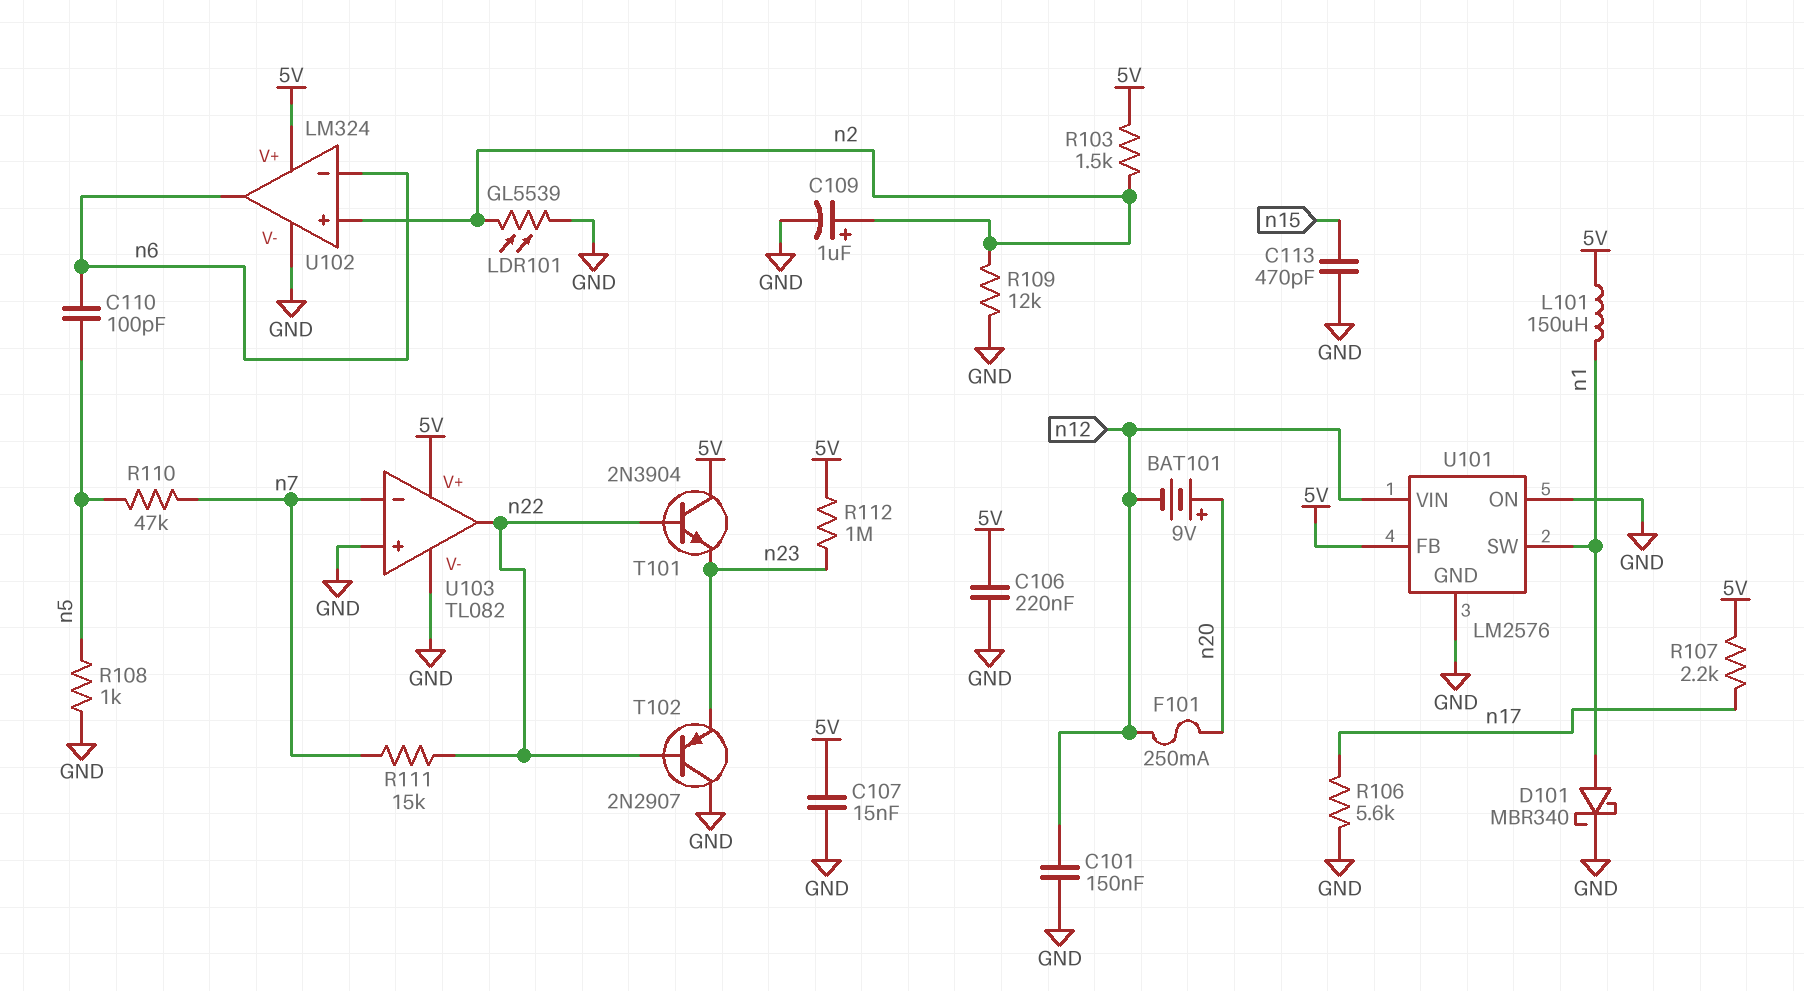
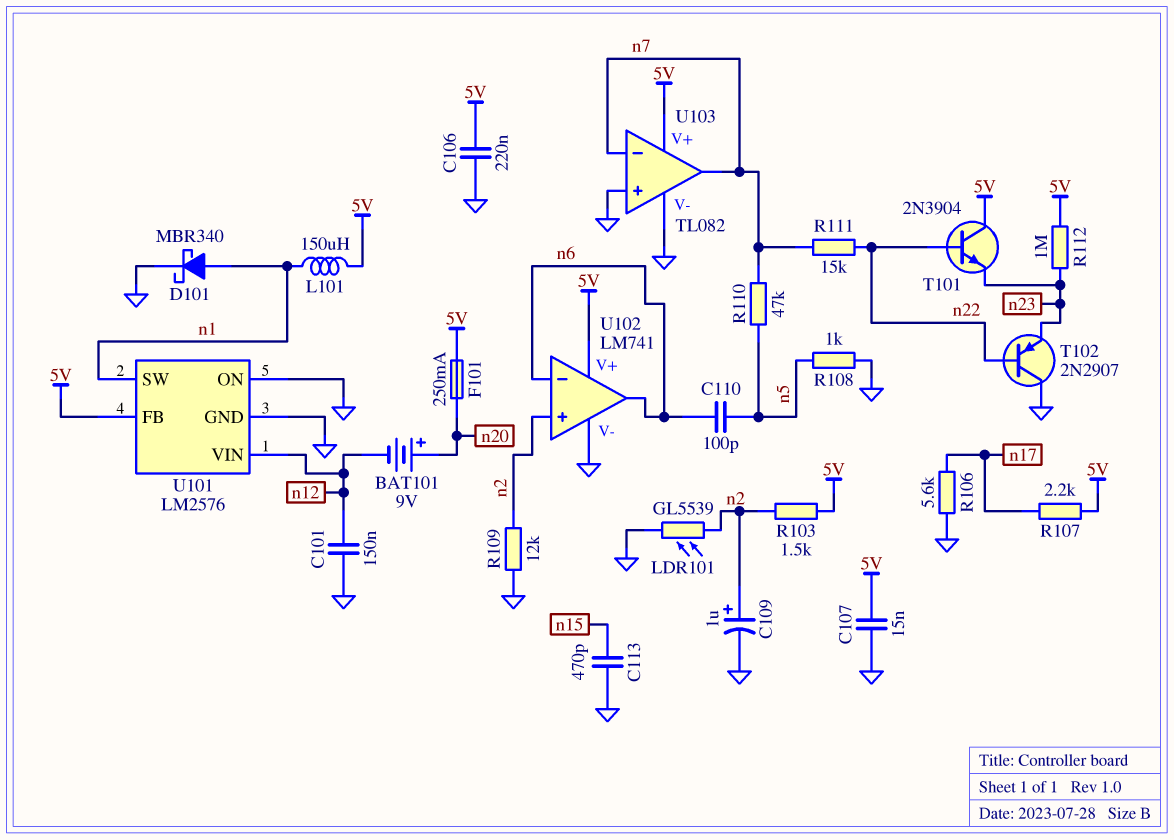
F101: 250mA (n12, n20) -> 250mA (5V, n20)
U102: LM324 -> LM741
U103 pin out: n22 -> n7

